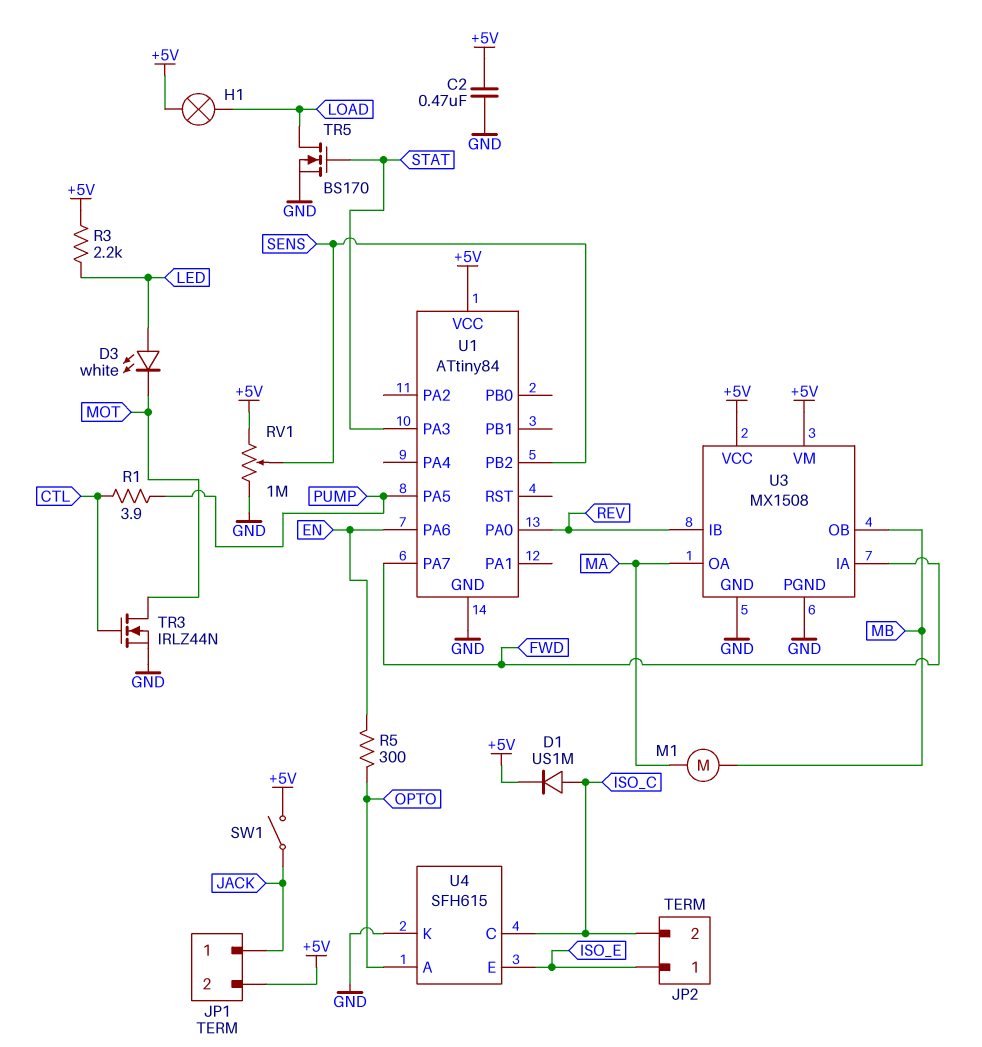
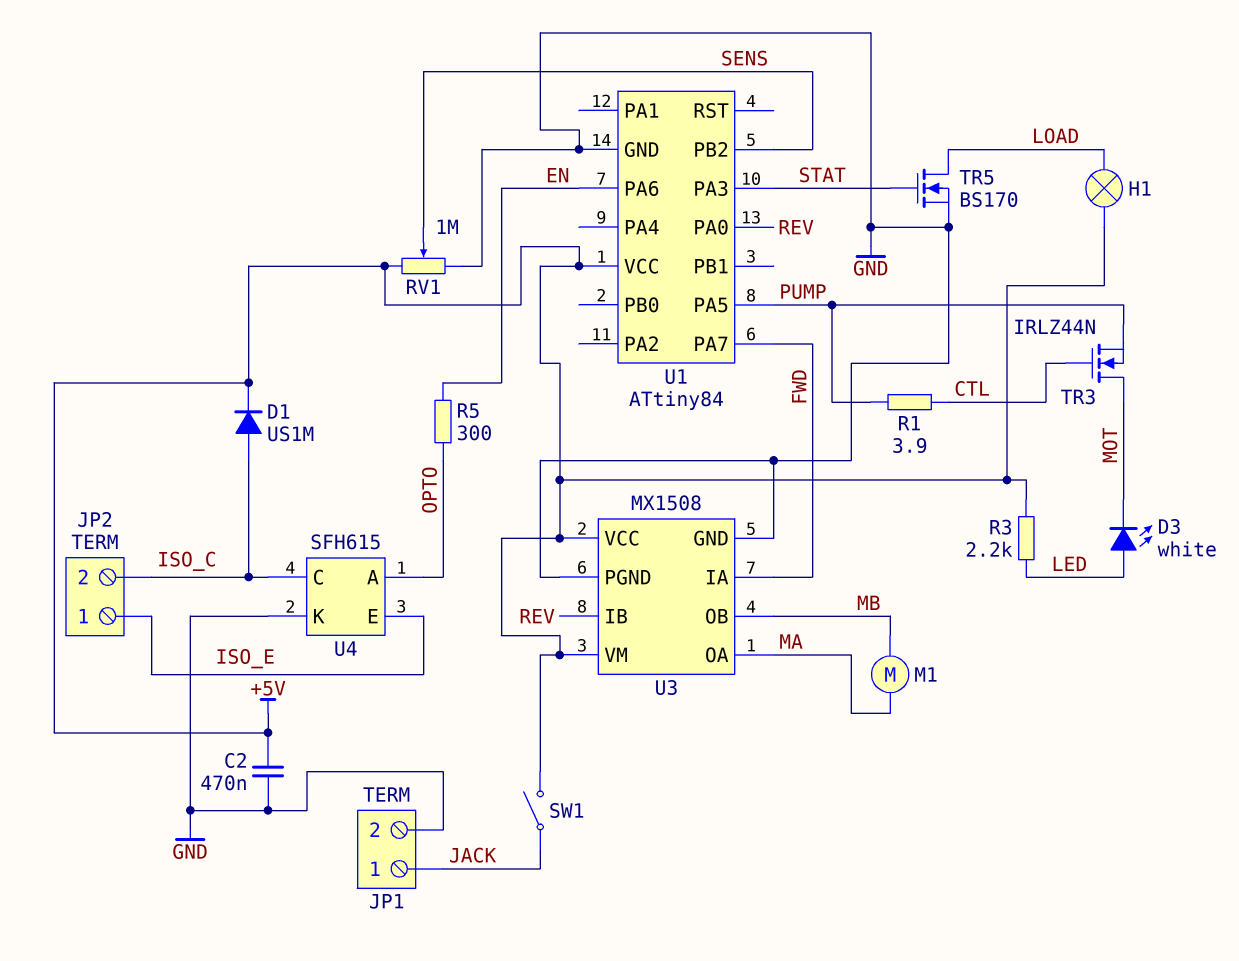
JP1 pin 2: +5V -> GND
TR3: NMOS IRLZ44N (G CTL, D MOT, S GND) -> NMOS IRLZ44N (G CTL, D MOT, S PUMP)

